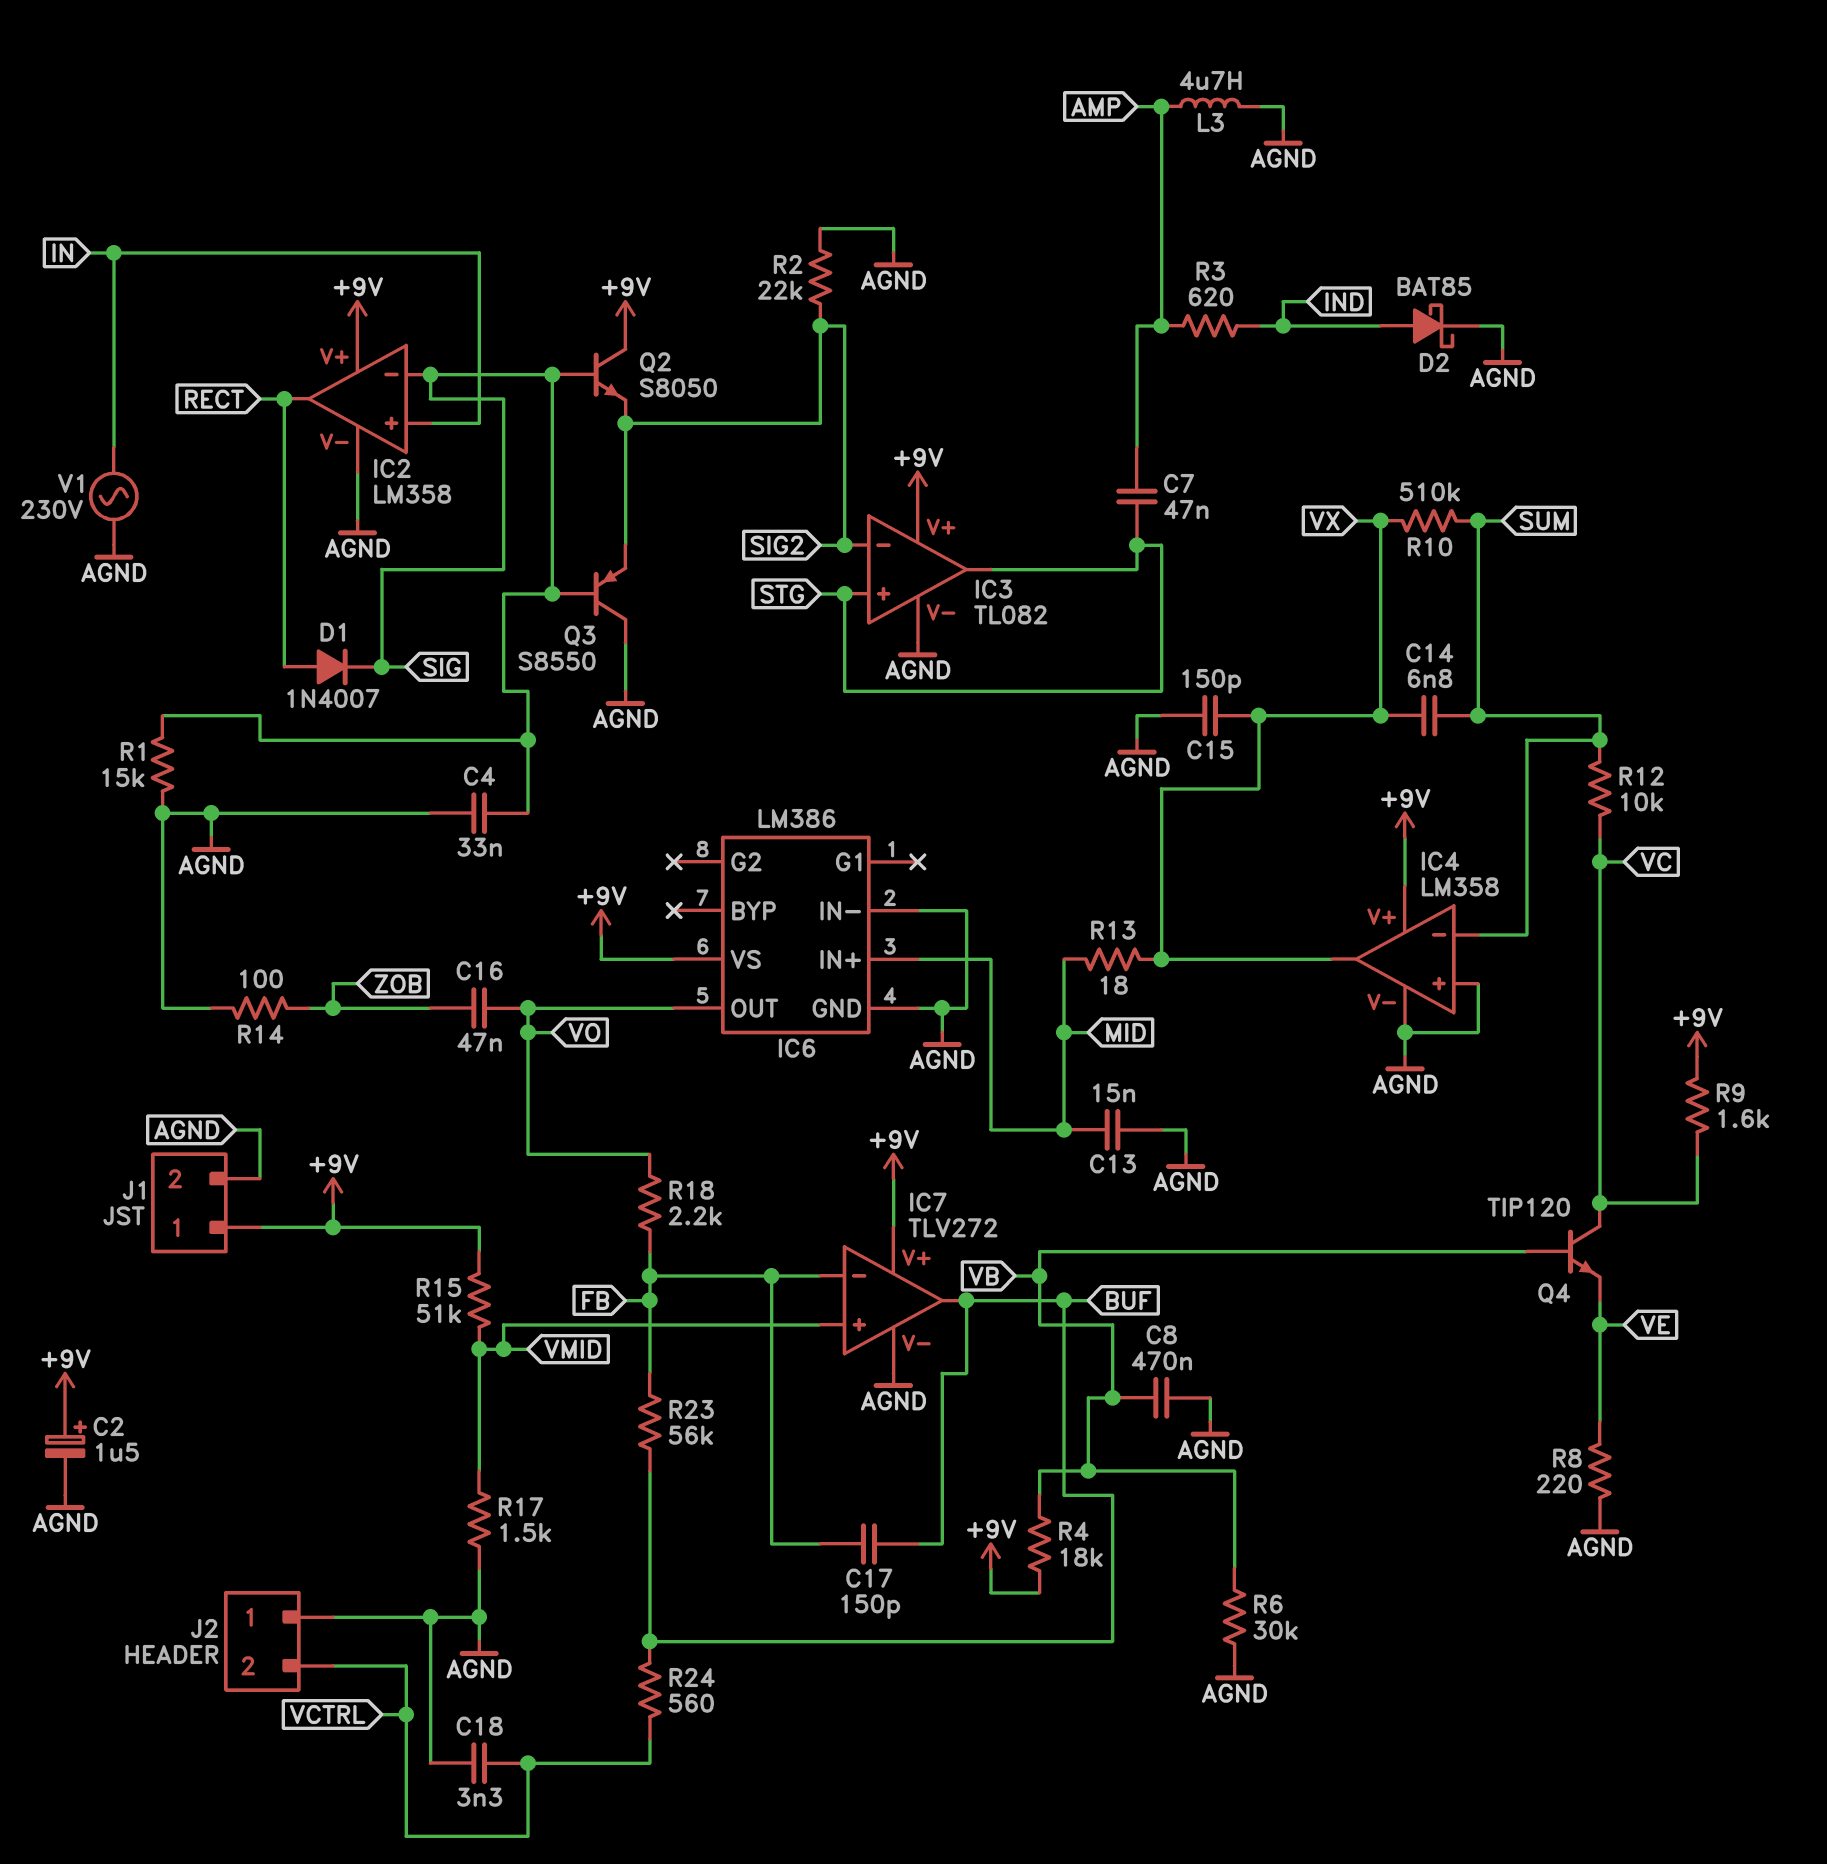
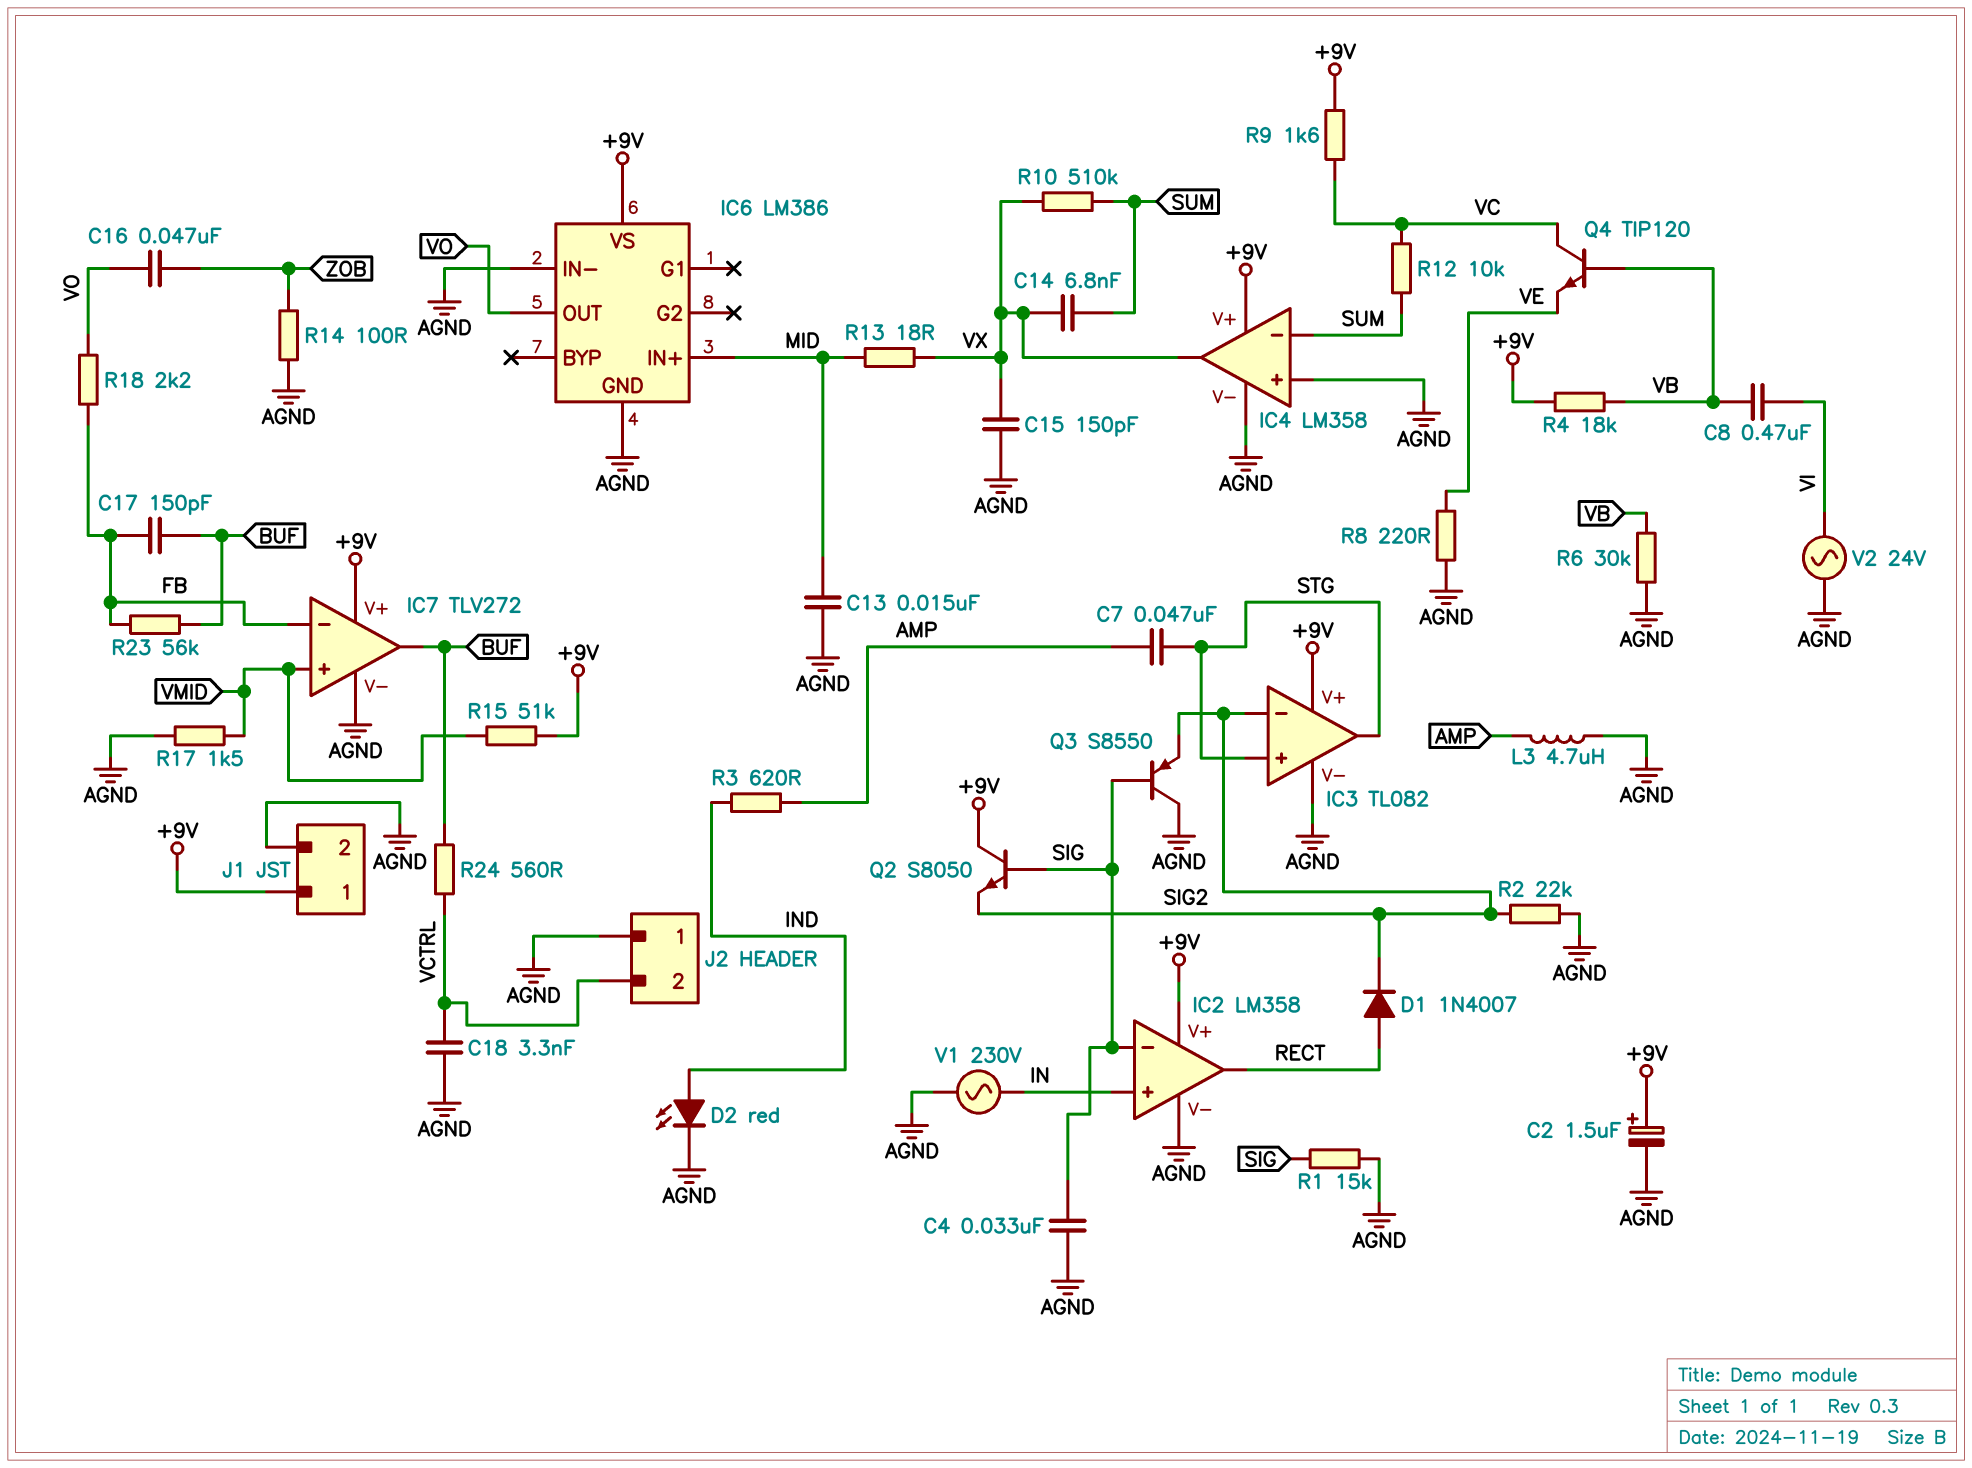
C8: 470nF (AGND, VB) -> 470nF (VB, VI)
D1: diode 1N4007 (A RECT, K SIG) -> diode 1N4007 (A RECT, K SIG2)
D2: schottky BAT85 (A IND, K AGND) -> LED red (A IND, K AGND)
V2: none -> AC 24V (AGND, VI)

